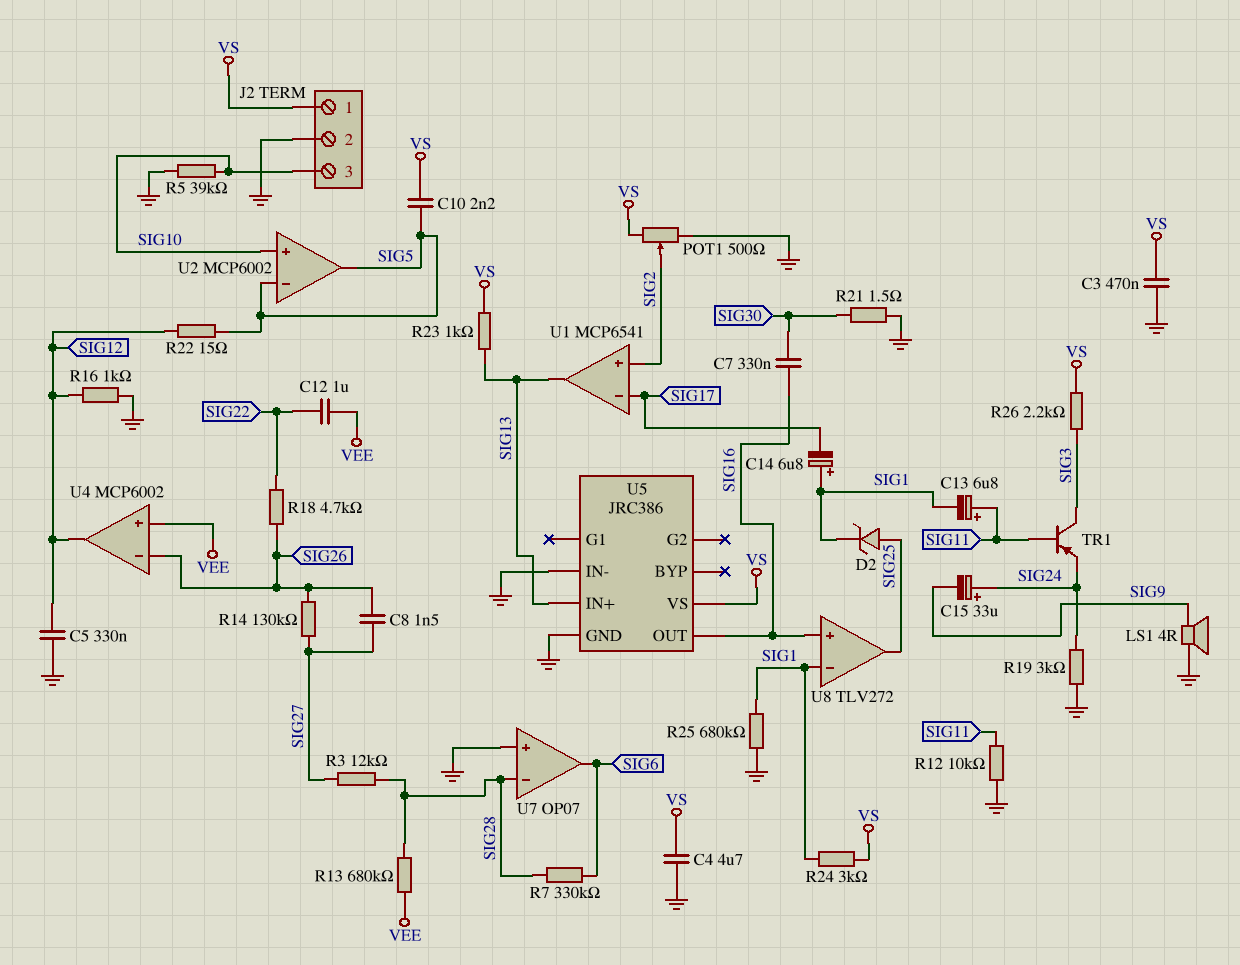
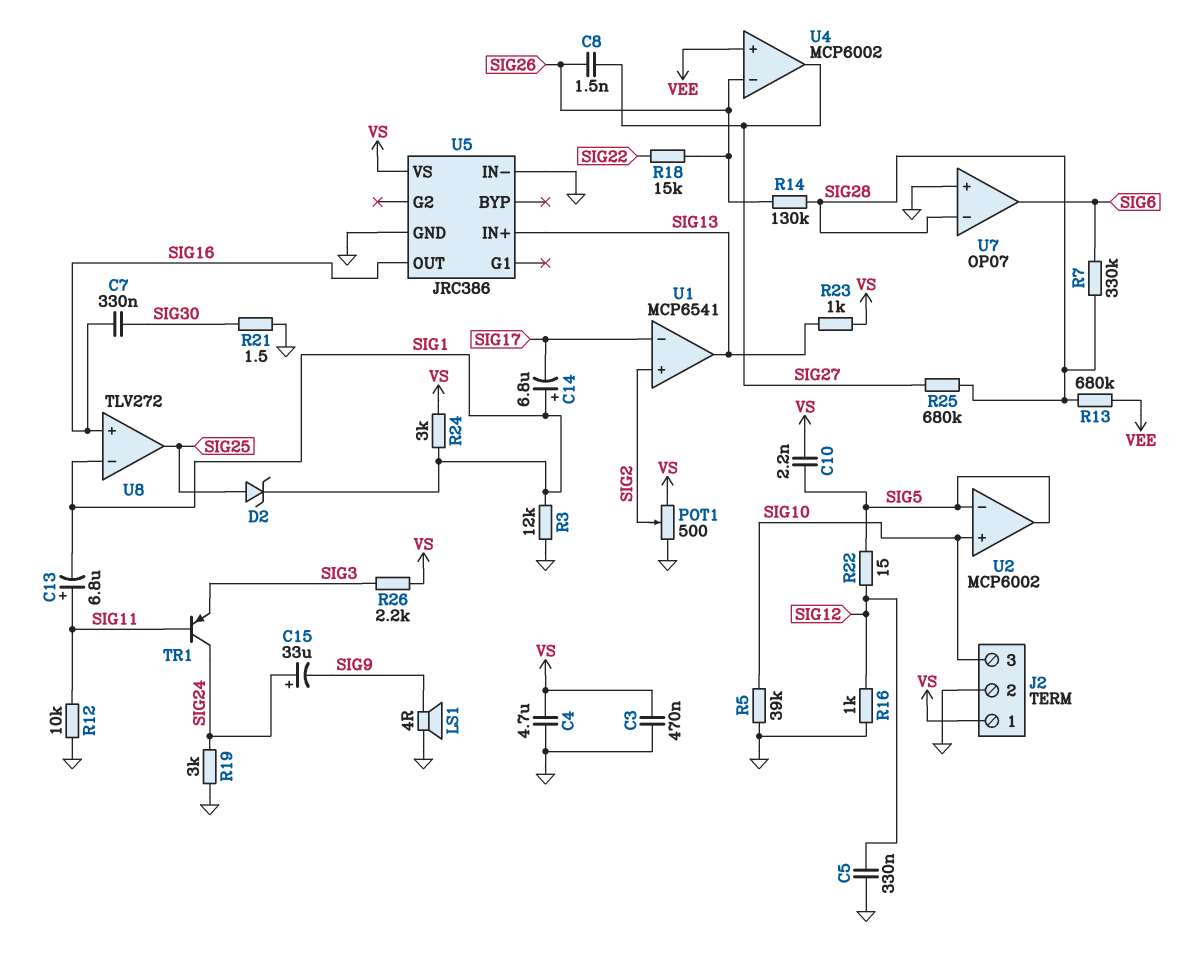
C12: 1uF (SIG22, VEE) -> none
R3: 12k (SIG27, SIG28) -> 12k (GND, SIG1)
R14: 130k (SIG26, SIG27) -> 130k (SIG26, SIG28)
R18: 4.7k (SIG22, SIG26) -> 15k (SIG22, SIG26)
R25: 680k (GND, SIG1) -> 680k (SIG27, SIG28)
TR1: PNP (B SIG11, C SIG3, E SIG24) -> PNP (B SIG11, C SIG24, E SIG3)
U4 pin out: SIG12 -> SIG27

